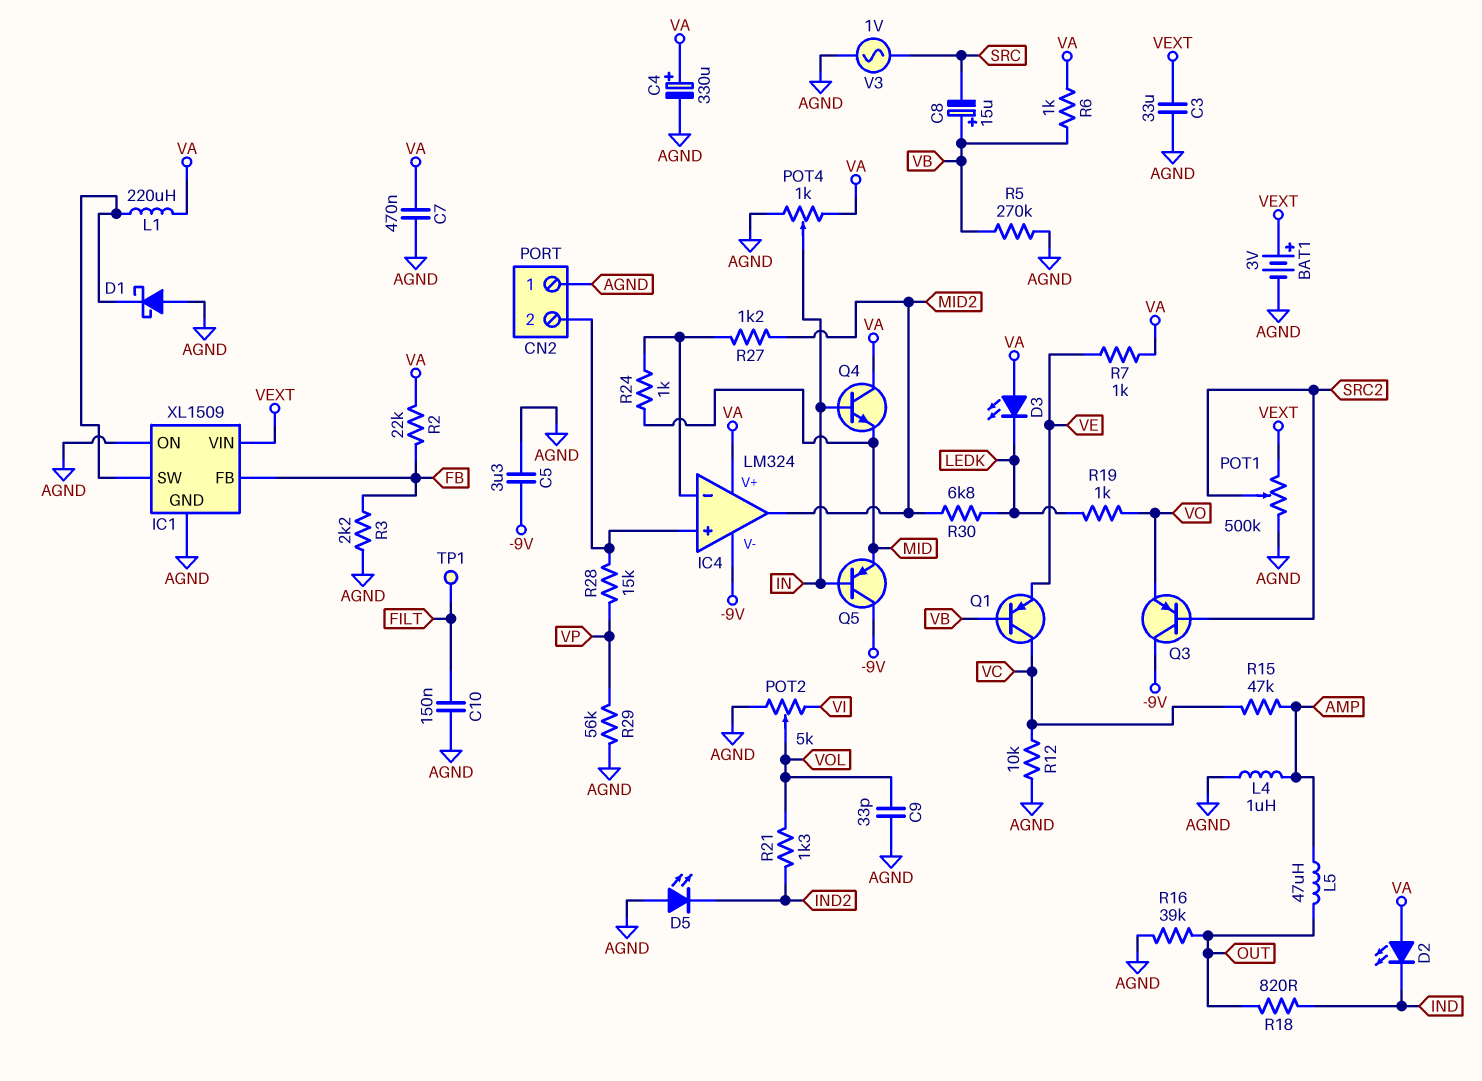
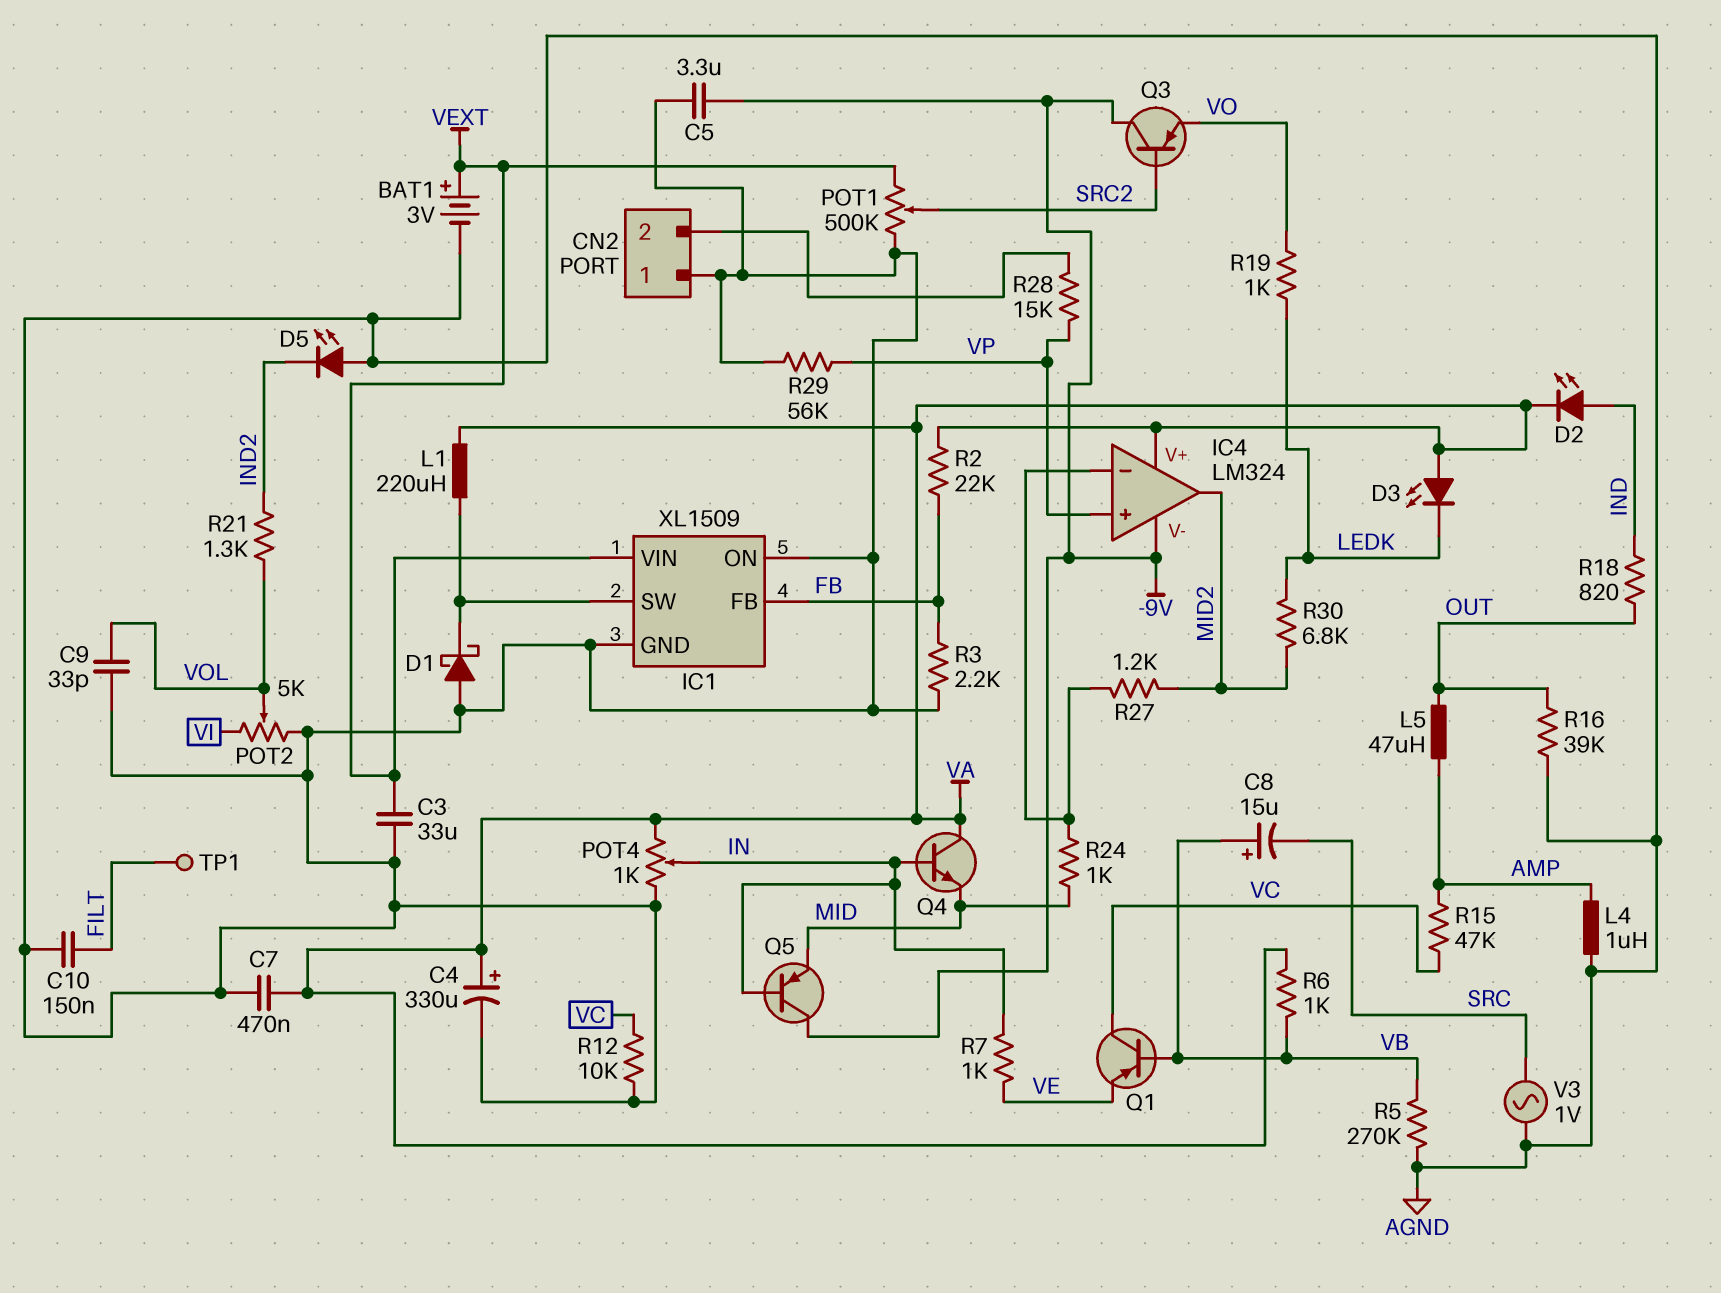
D2: LED (A VA, K IND) -> LED (A IND, K VA)
IC4 pin in+: CN2/2 -> VP
R7: 1k (VA, VE) -> 1k (IN, VE)

